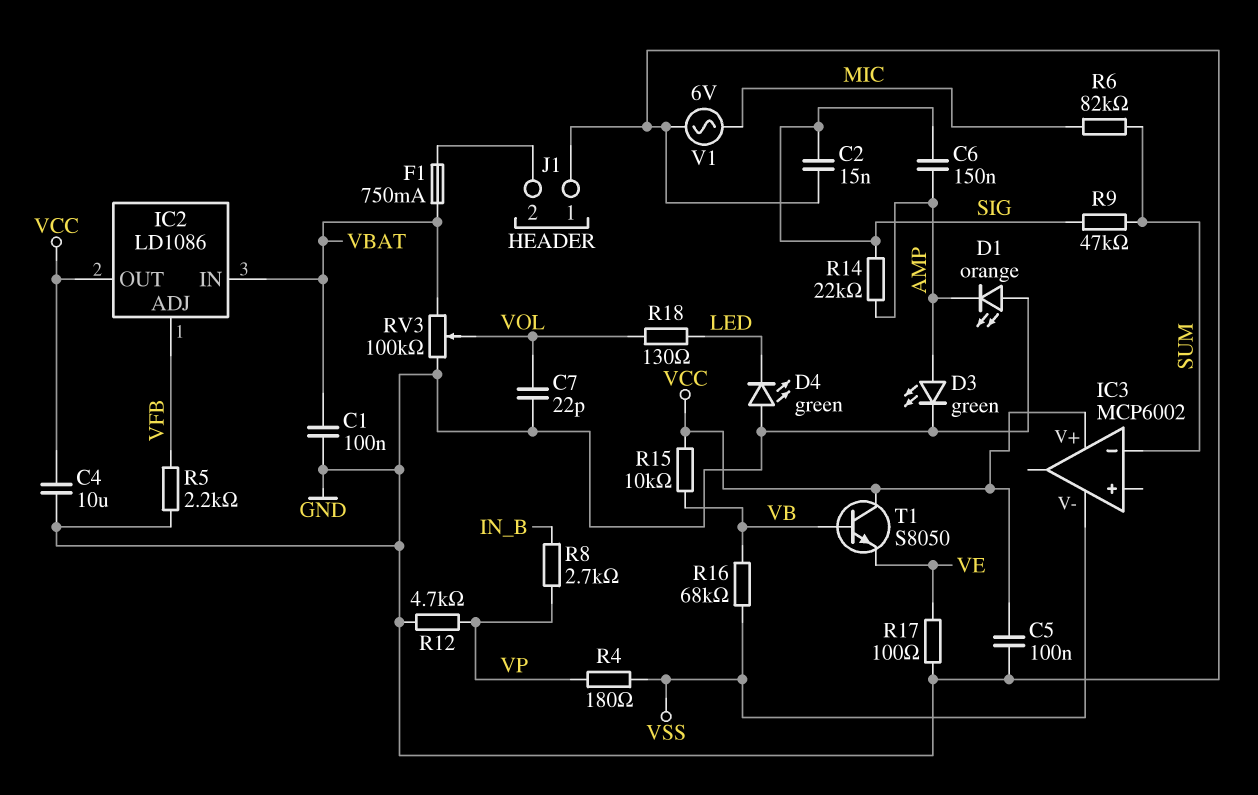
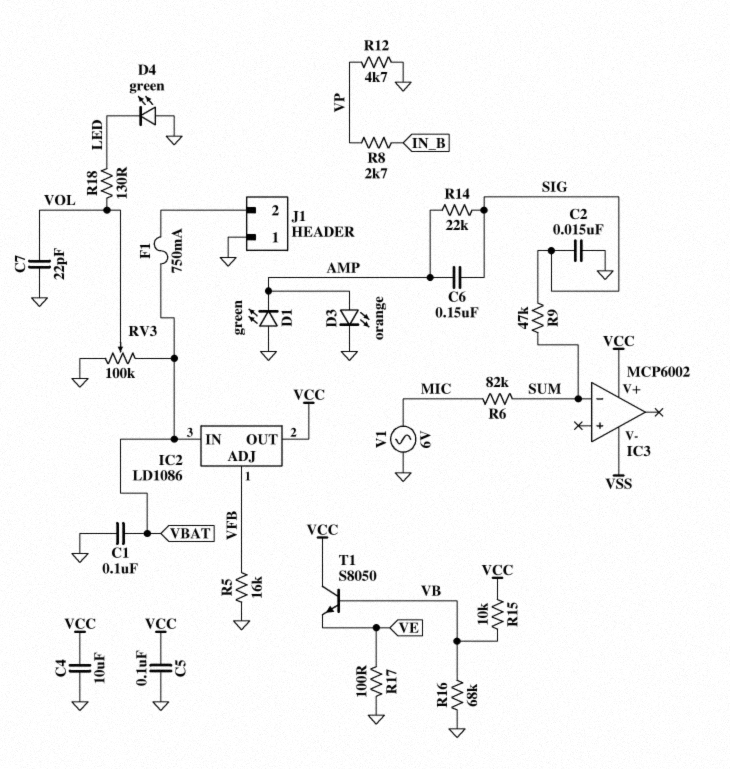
D1: LED orange (A GND, K AMP) -> LED green (A GND, K AMP)
D3: LED green (A AMP, K GND) -> LED orange (A AMP, K GND)
R4: 180 (VP, VSS) -> none
R5: 2.2k (GND, VFB) -> 16k (GND, VFB)
R16: 68k (VB, VSS) -> 68k (GND, VB)

